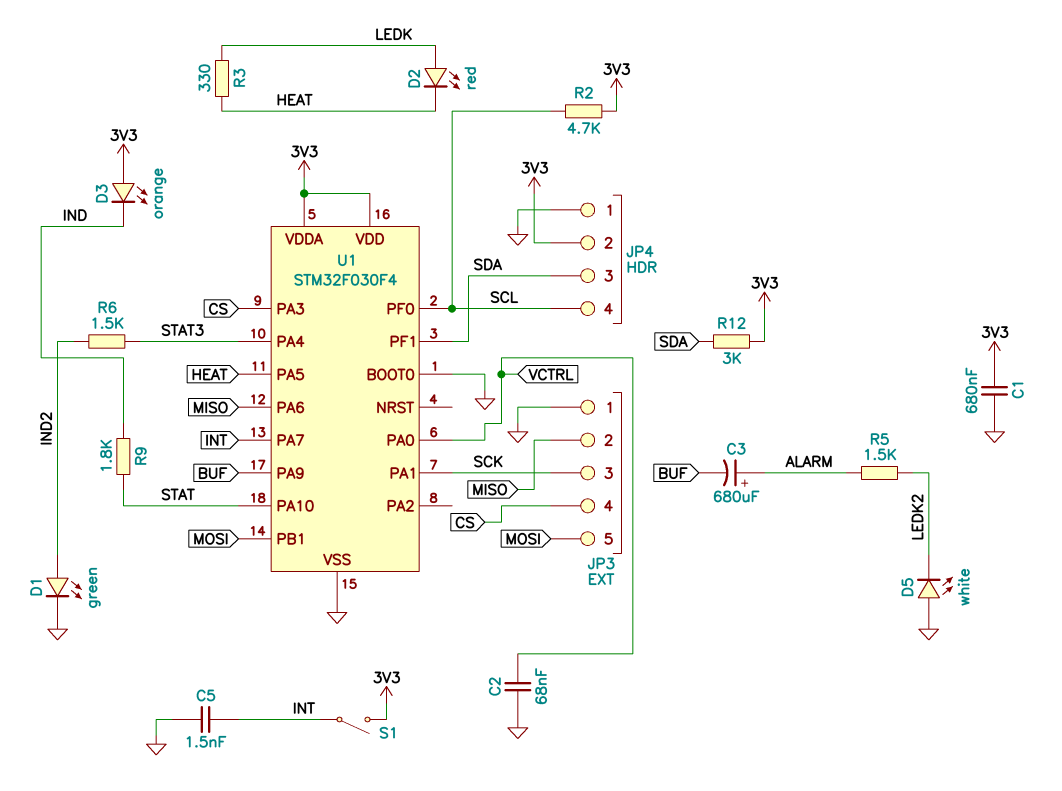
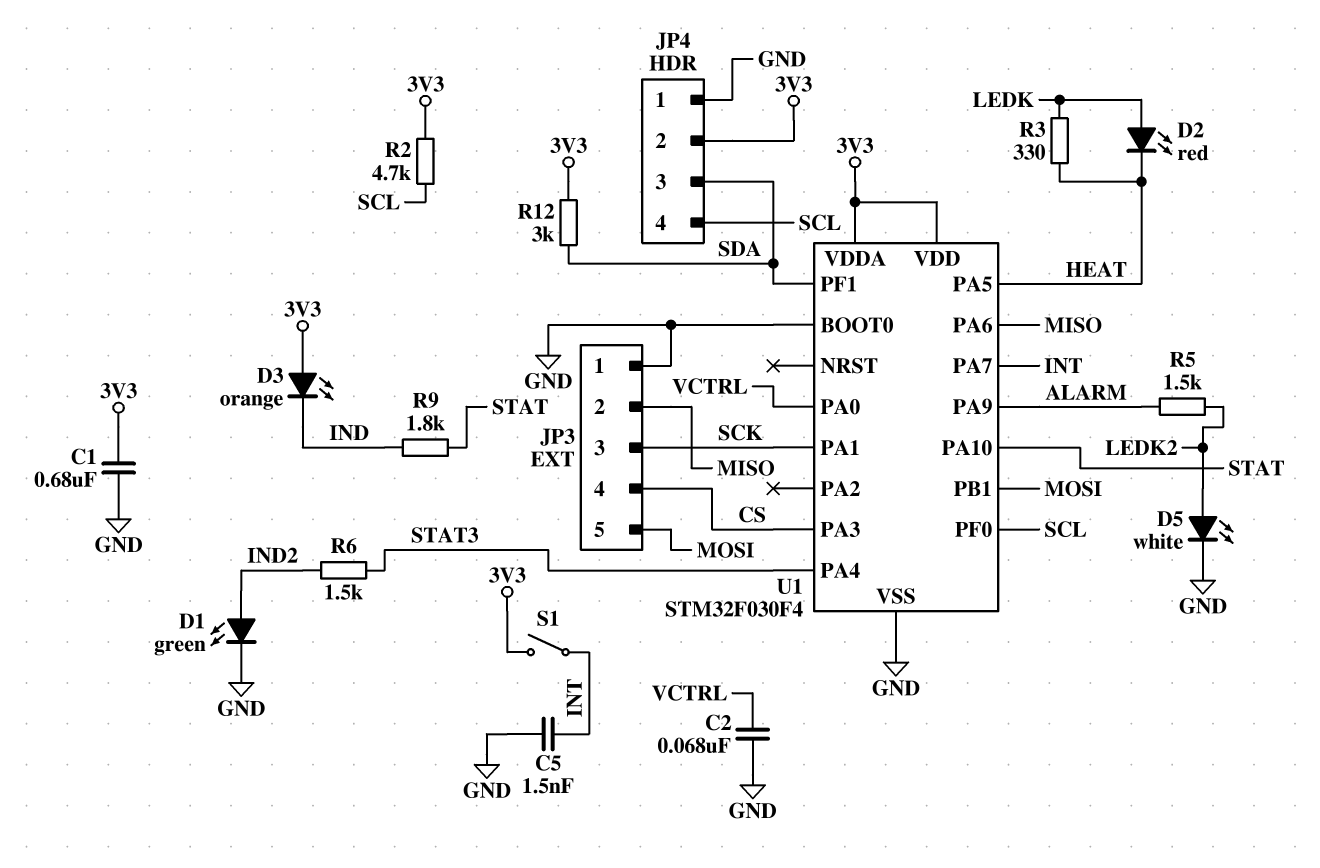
C3: 680uF (plus ALARM, minus BUF) -> none
D5: LED white (A GND, K LEDK2) -> LED white (A LEDK2, K GND)
U1 pin PA9: BUF -> ALARM

